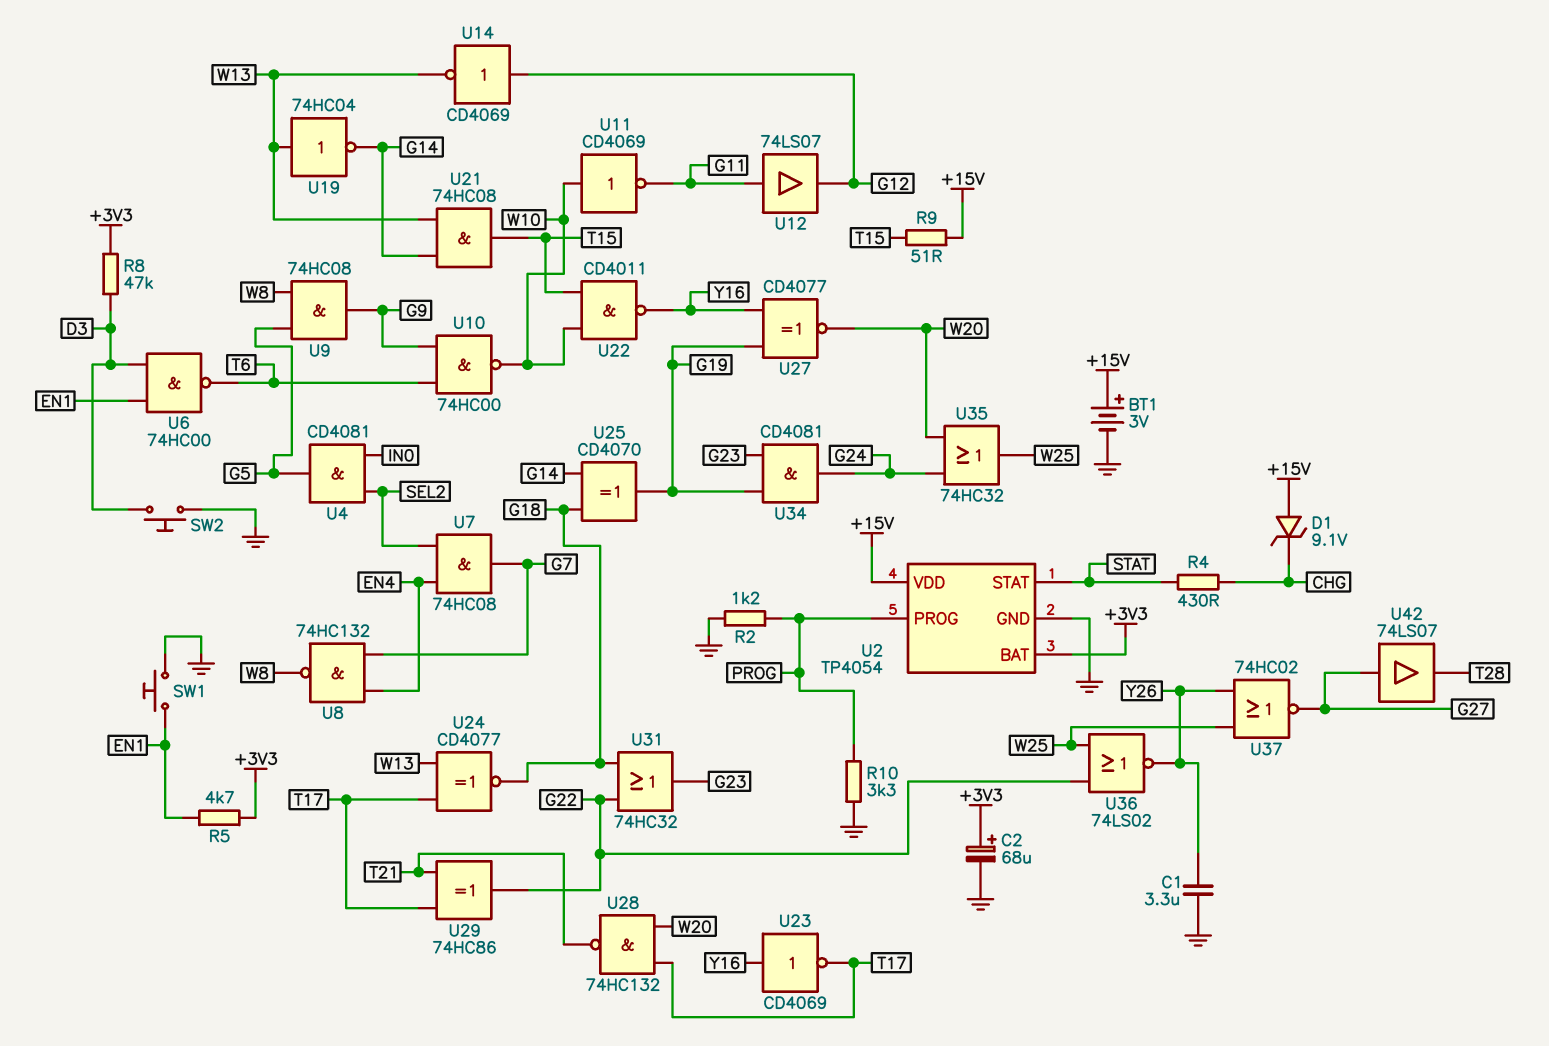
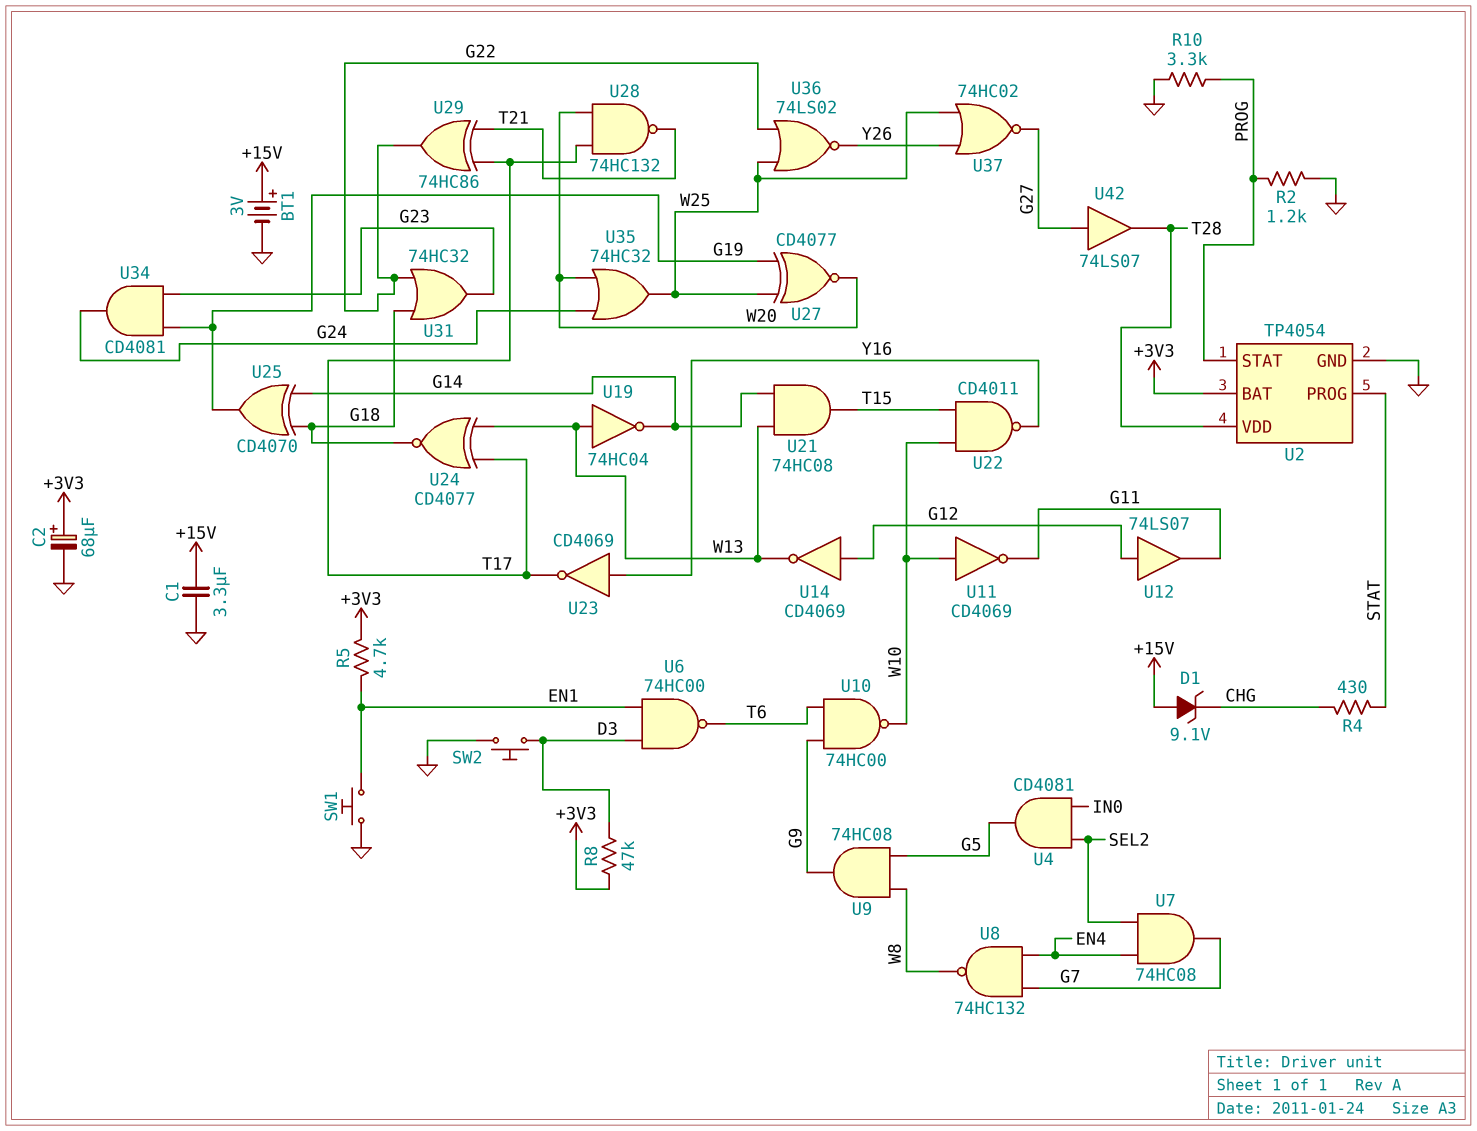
C1: 3.3uF (GND, Y26) -> 3.3uF (+15V, GND)
R9: 51 (+15V, T15) -> none
U2 pin PROG: PROG -> STAT
U2 pin STAT: STAT -> PROG
U2 pin VDD: +15V -> T28
U12: buffer 74LS07 (in G11, out G12) -> buffer 74LS07 (in G12, out G11)
U27: XNOR CD4077 (in G19, in Y16, out W20) -> XNOR CD4077 (in G19, in W25, out W20)

